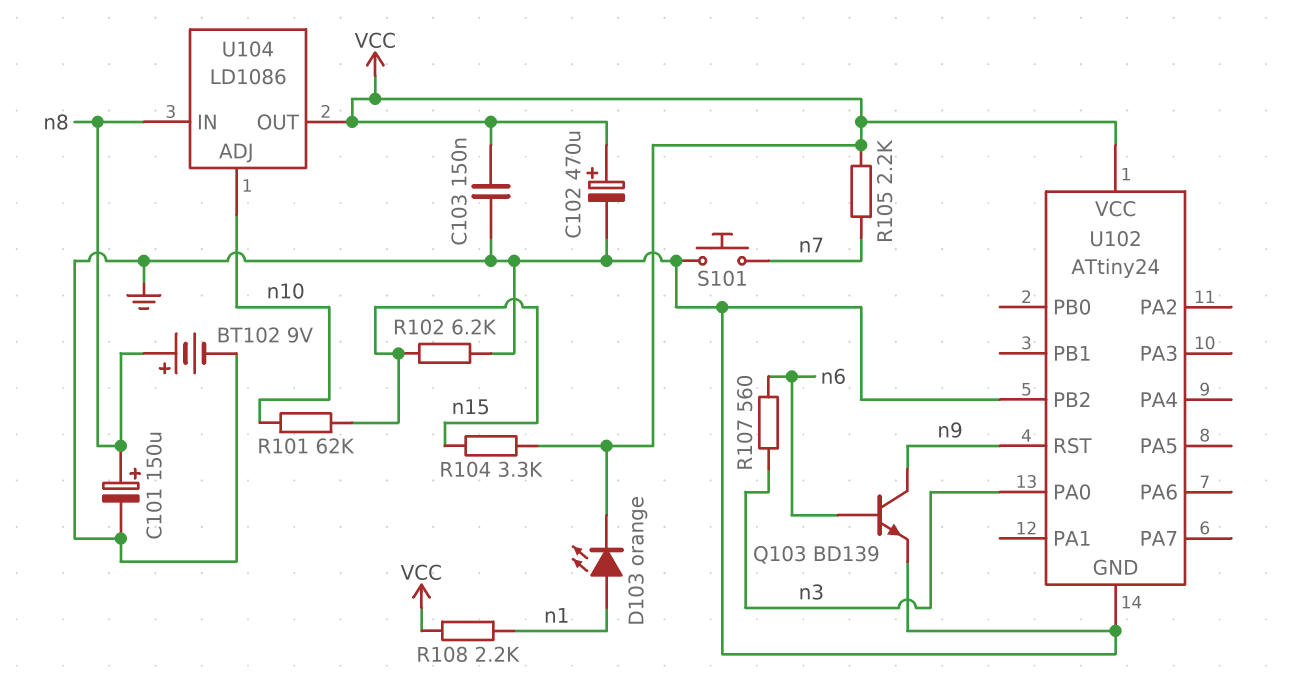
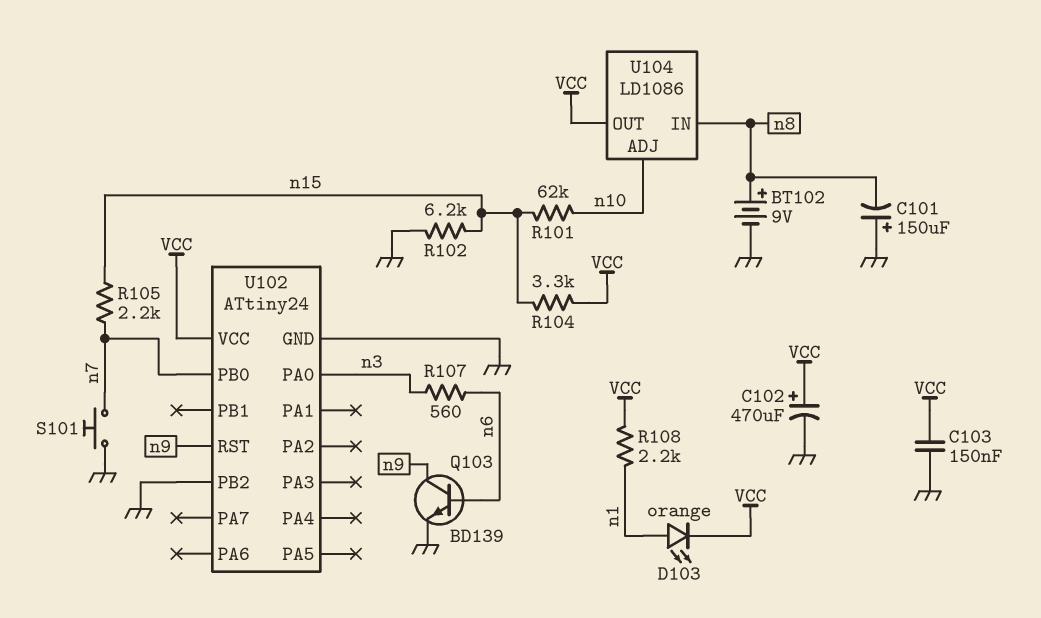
C101: 150uF (plus n8, minus GND) -> 150uF (plus GND, minus n8)
R105: 2.2k (VCC, n7) -> 2.2k (n7, n15)
U102 pin PB0: none -> n7

